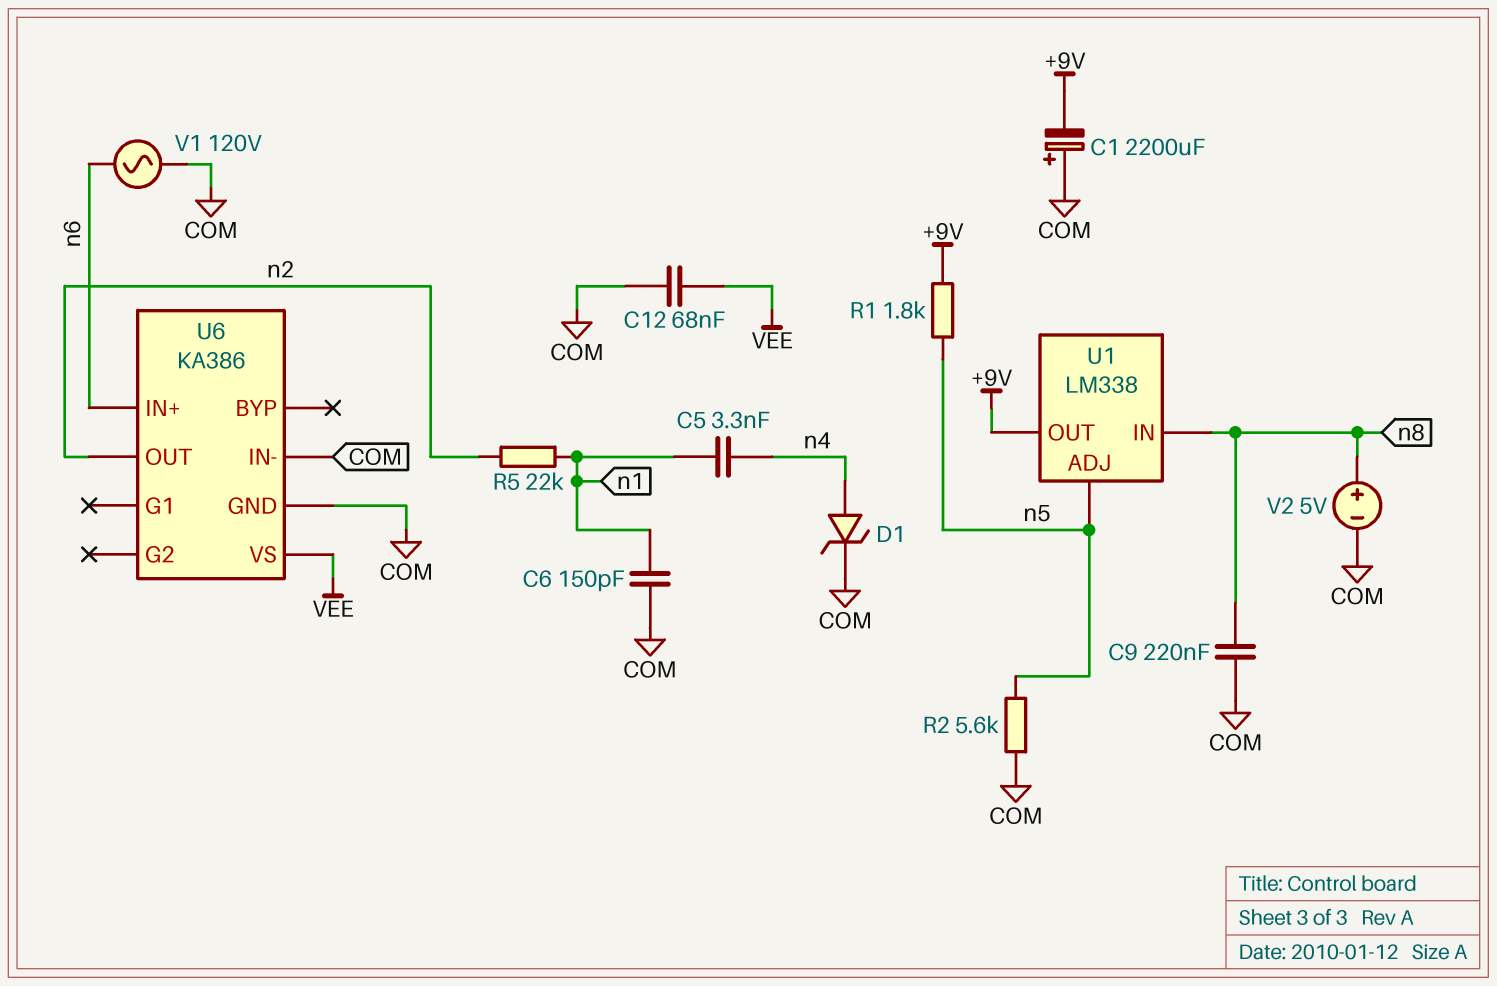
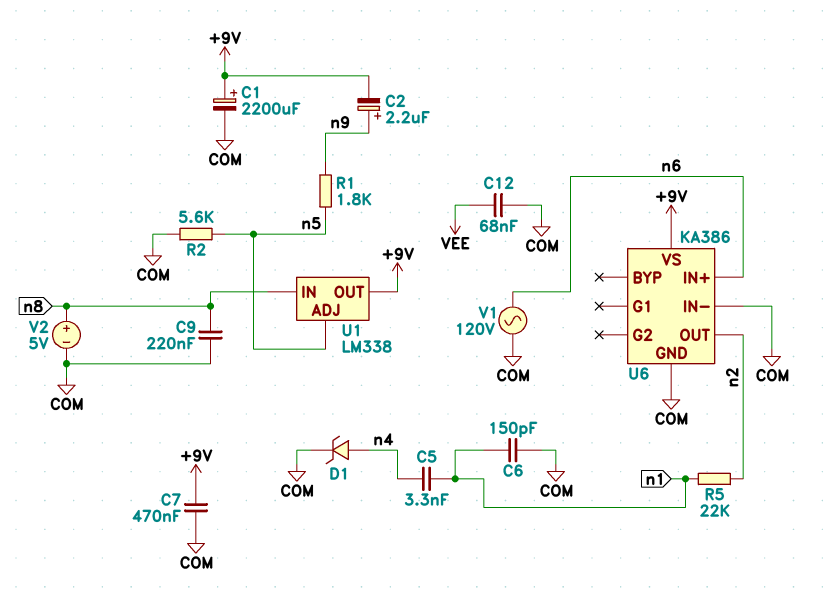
C1: 2200uF (plus COM, minus +9V) -> 2200uF (plus +9V, minus COM)
C2: none -> 2.2uF (plus n9, minus +9V)
C7: none -> 470nF (+9V, COM)
R1: 1.8k (+9V, n5) -> 1.8k (n5, n9)
U6 pin VS: VEE -> +9V

